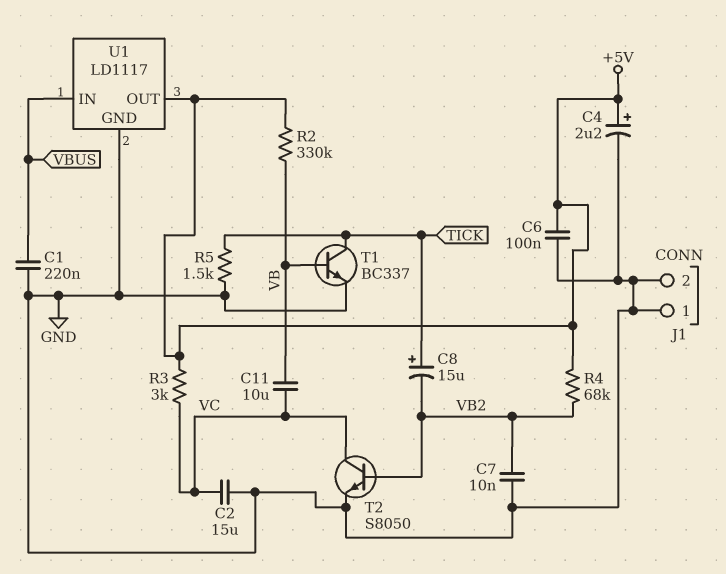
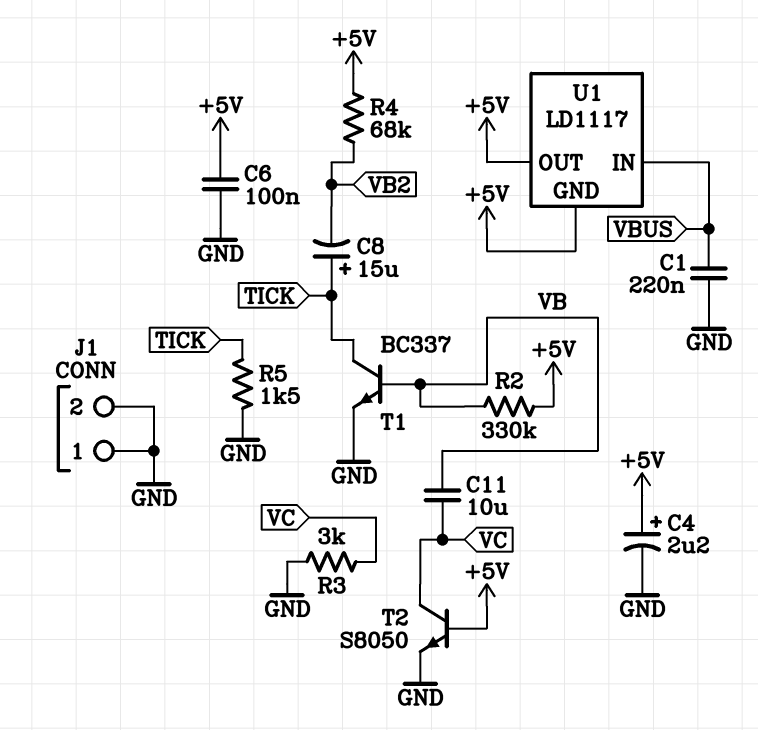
C2: 15uF (GND, VC) -> none
C7: 10nF (GND, VB2) -> none
R3: 3k (+5V, VC) -> 3k (GND, VC)
T2: NPN S8050 (B VB2, C VC, E GND) -> NPN S8050 (B +5V, C VC, E GND)
U1 pin GND: GND -> +5V

